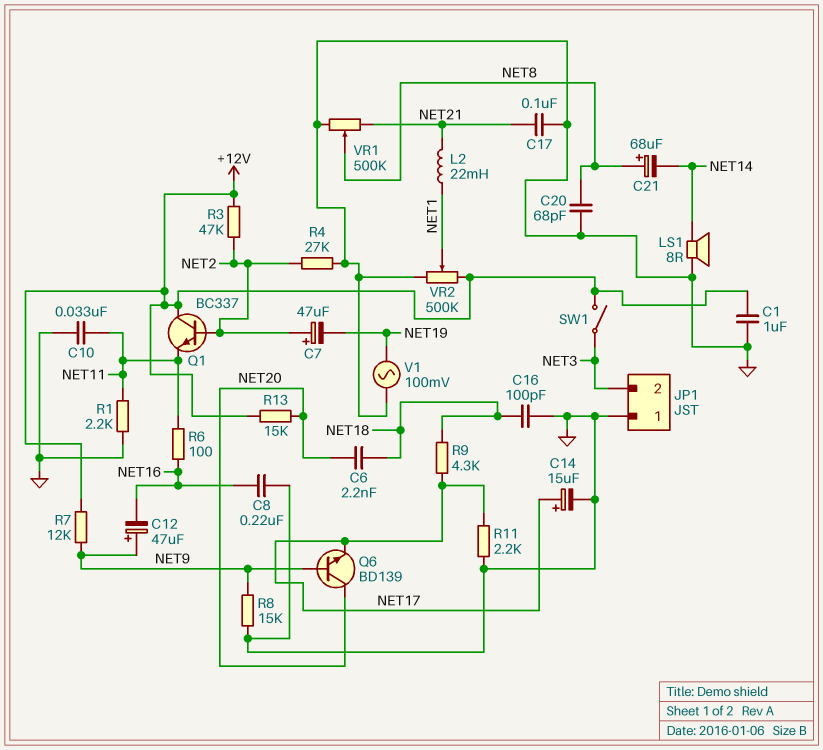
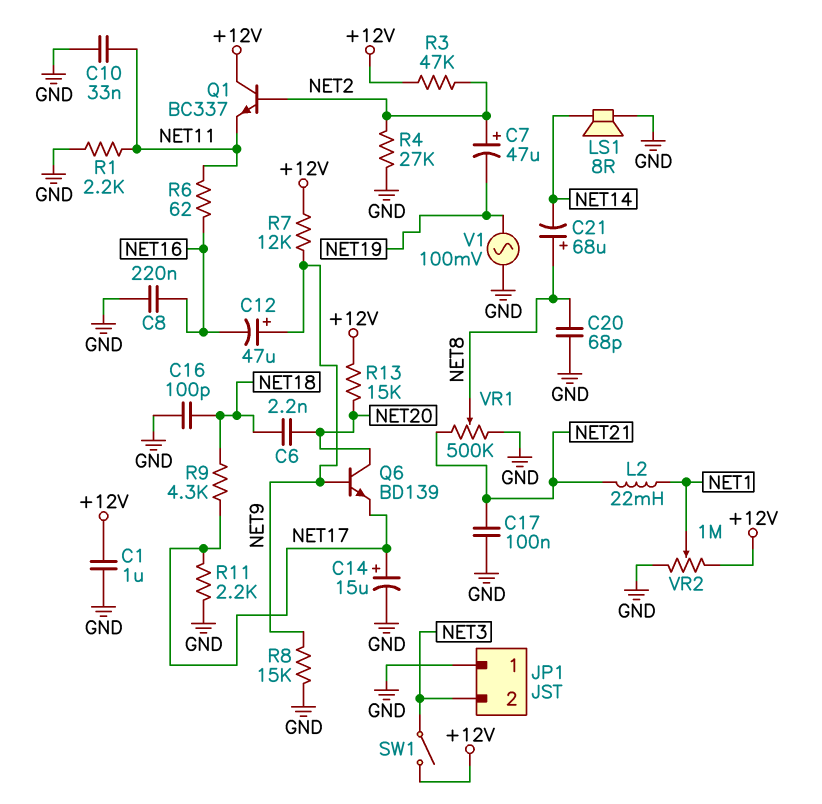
R6: 100 (NET11, NET16) -> 62 (NET11, NET16)
VR2: 500k (+12V, GND, wiper NET1) -> 1M (+12V, GND, wiper NET1)

